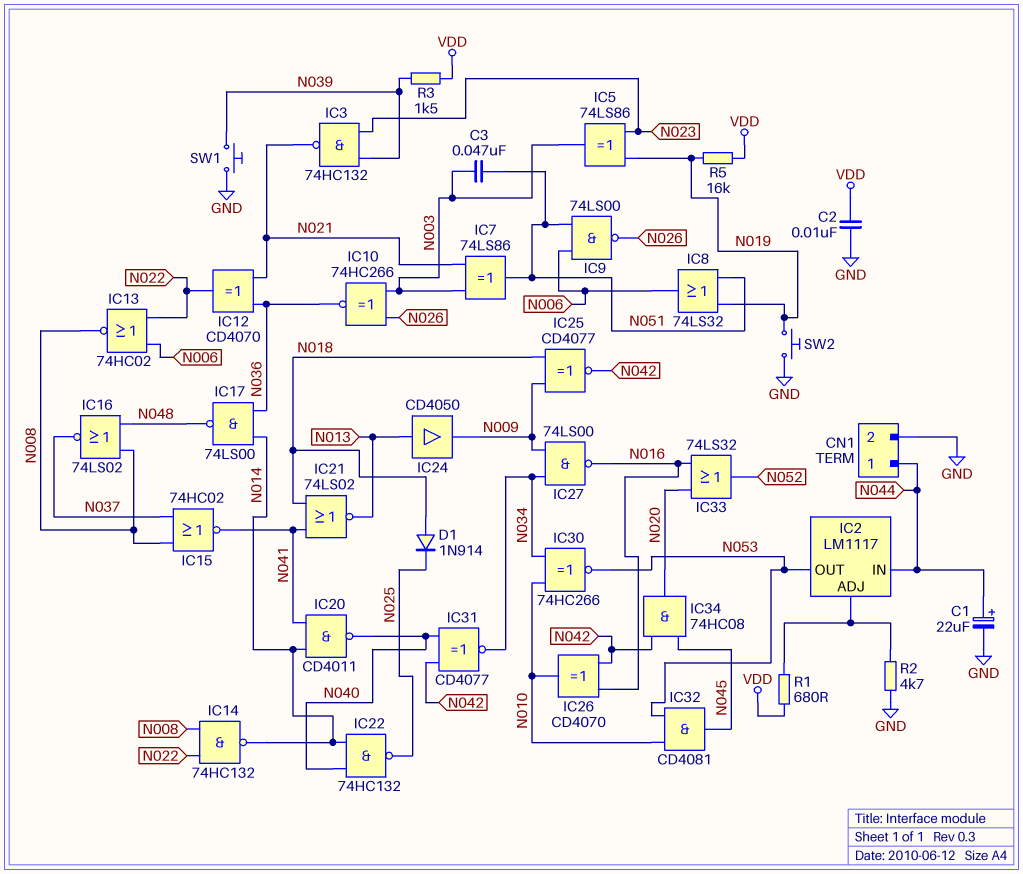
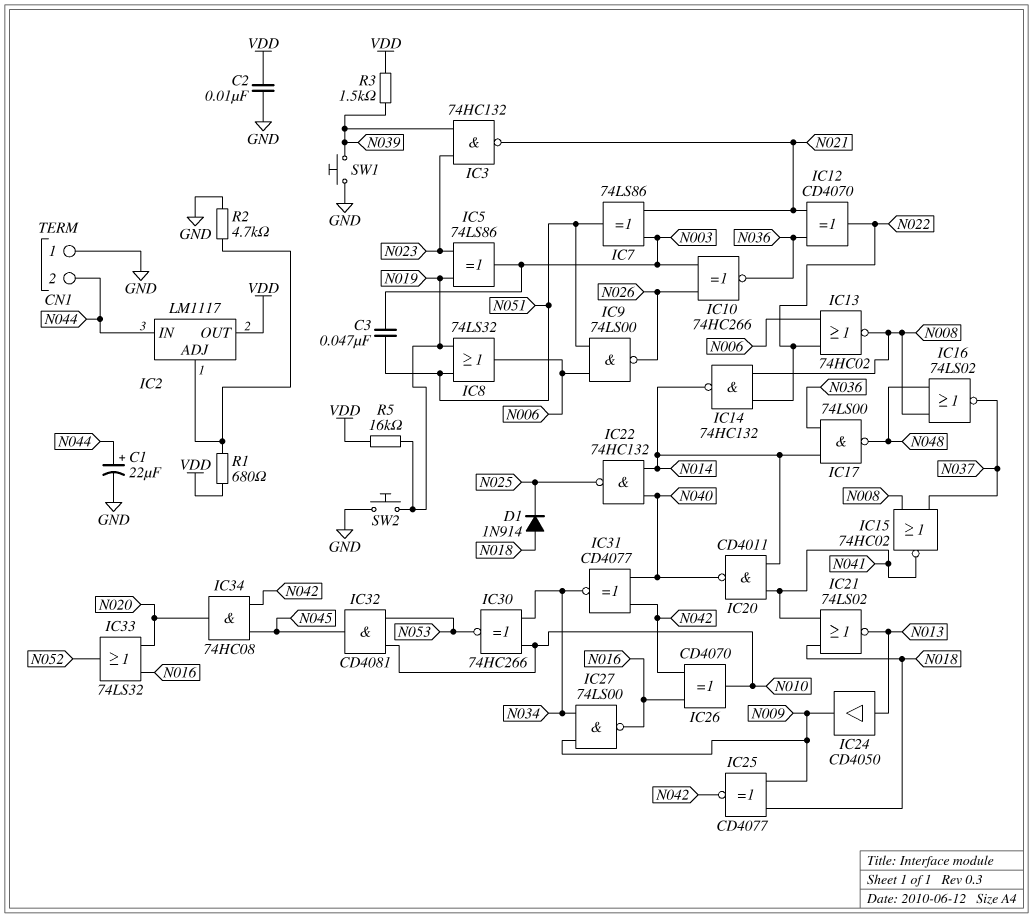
CN1 pin 1: N044 -> GND
CN1 pin 2: GND -> N044
IC2 pin OUT: N053 -> VDD

